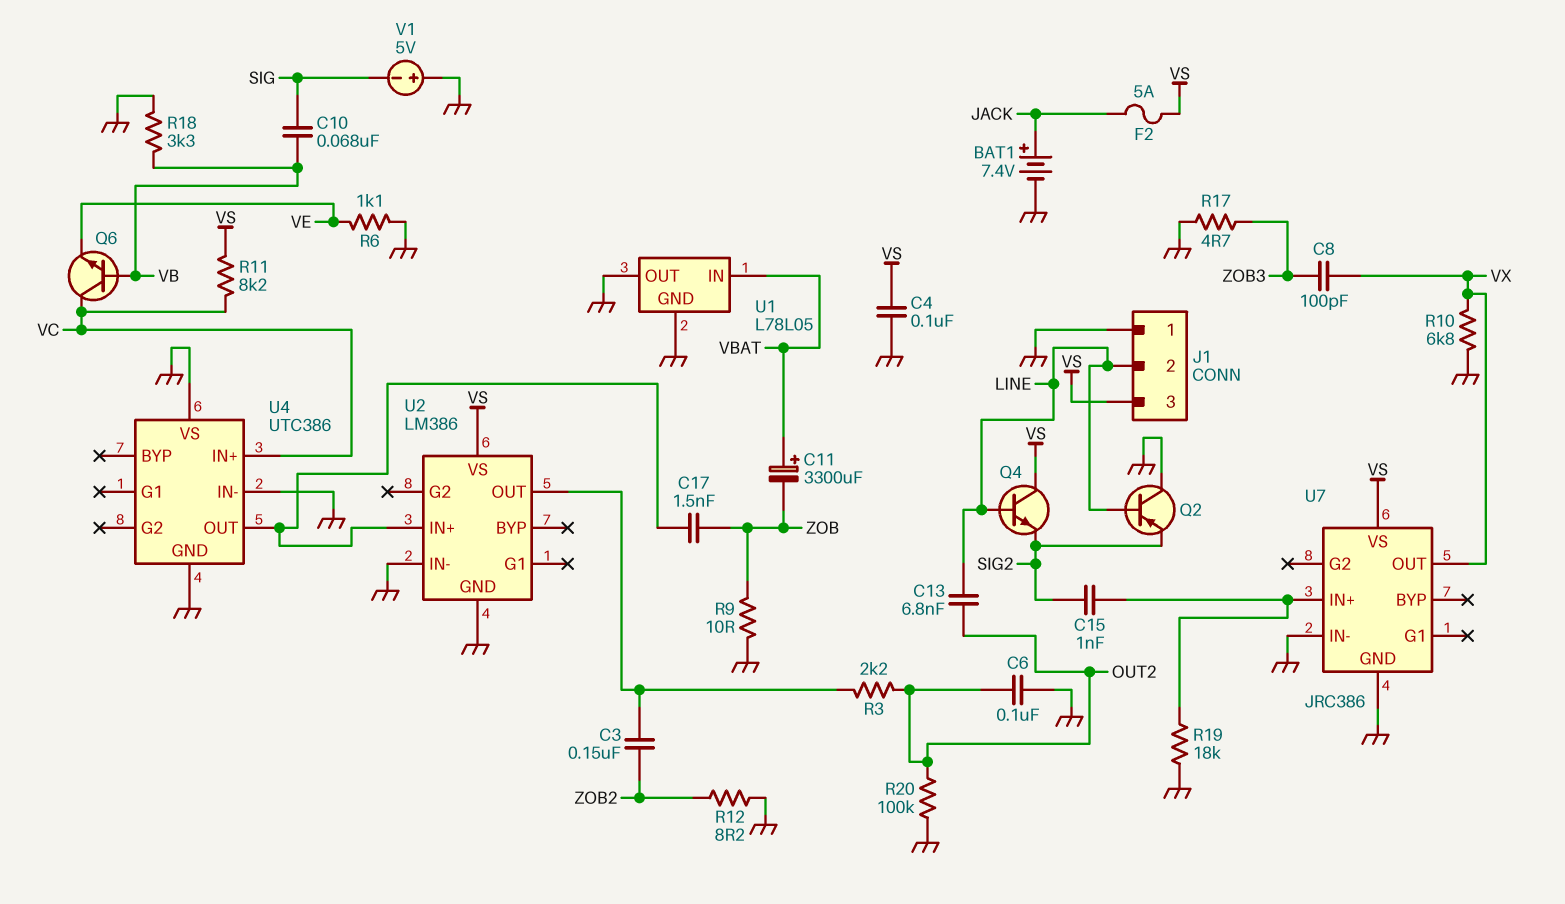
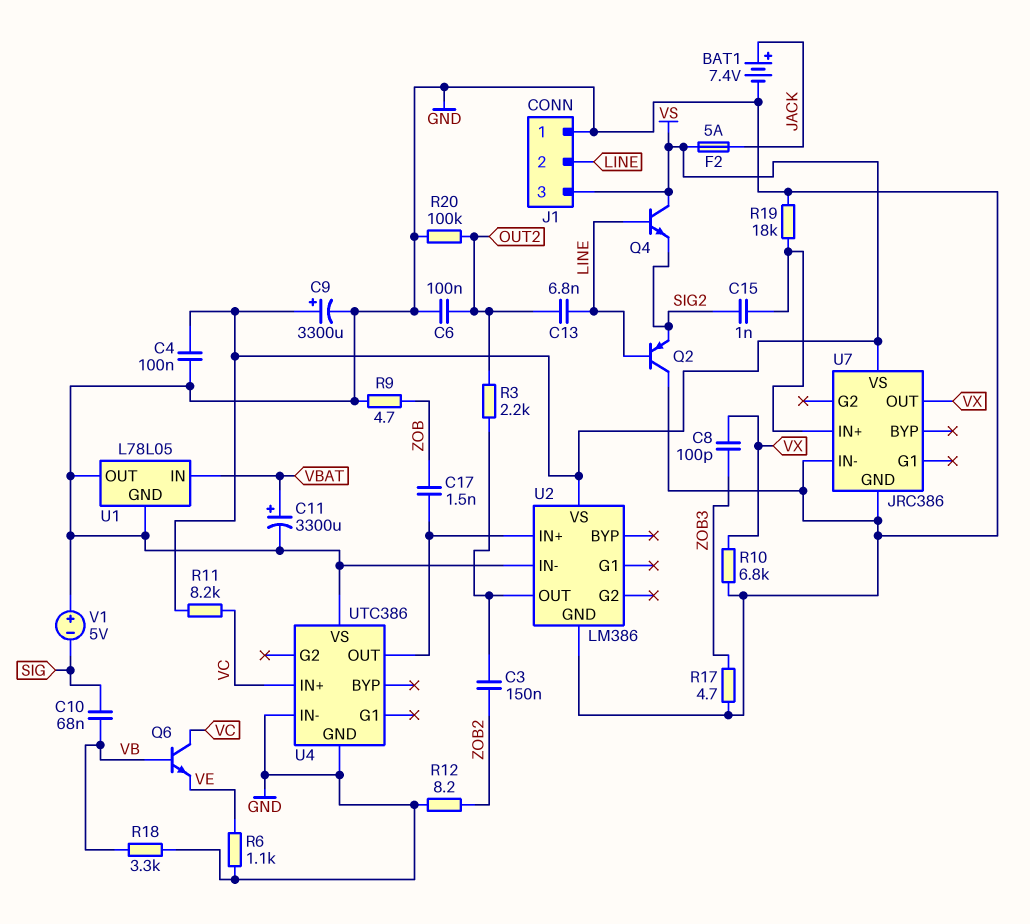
C9: none -> 3300uF (plus VS, minus GND)
C11: 3300uF (plus VBAT, minus ZOB) -> 3300uF (plus VBAT, minus GND)
R9: 10 (GND, ZOB) -> 4.7 (GND, ZOB)

